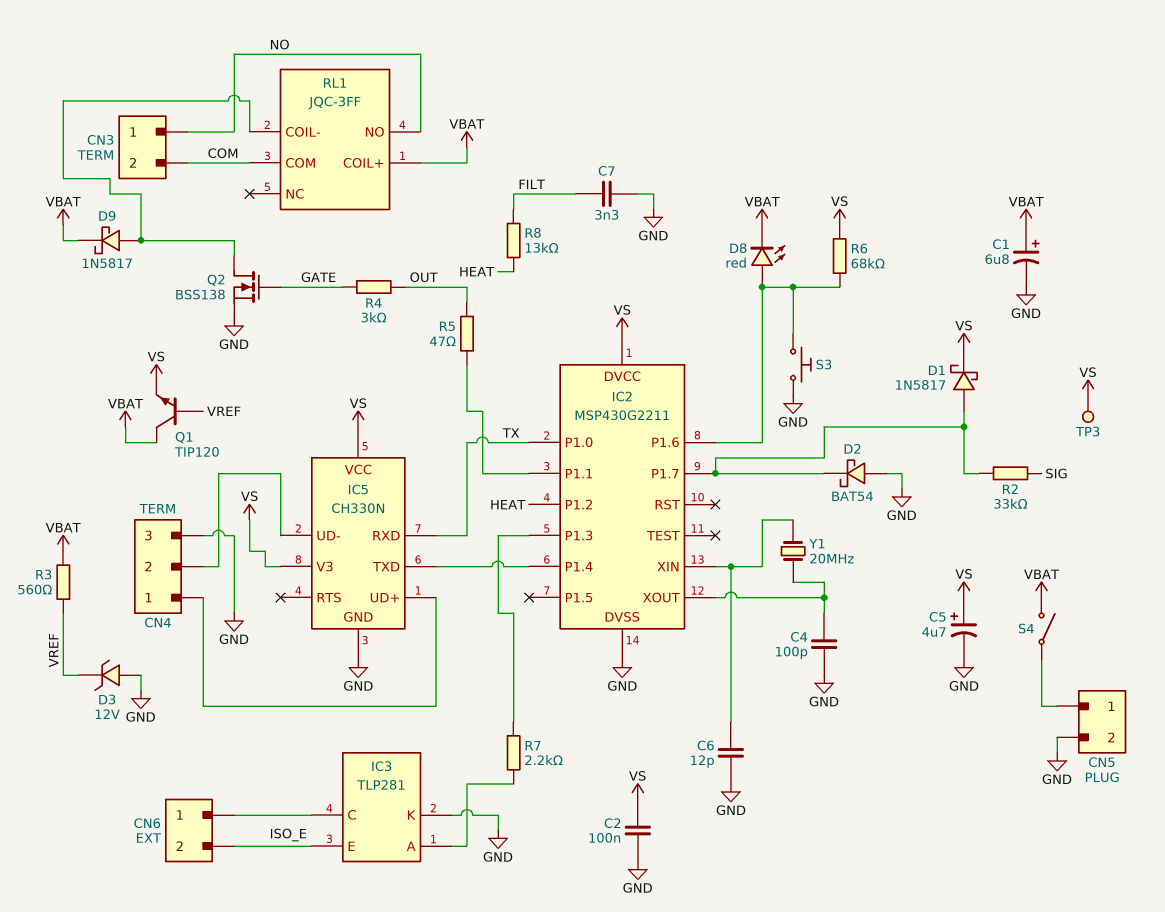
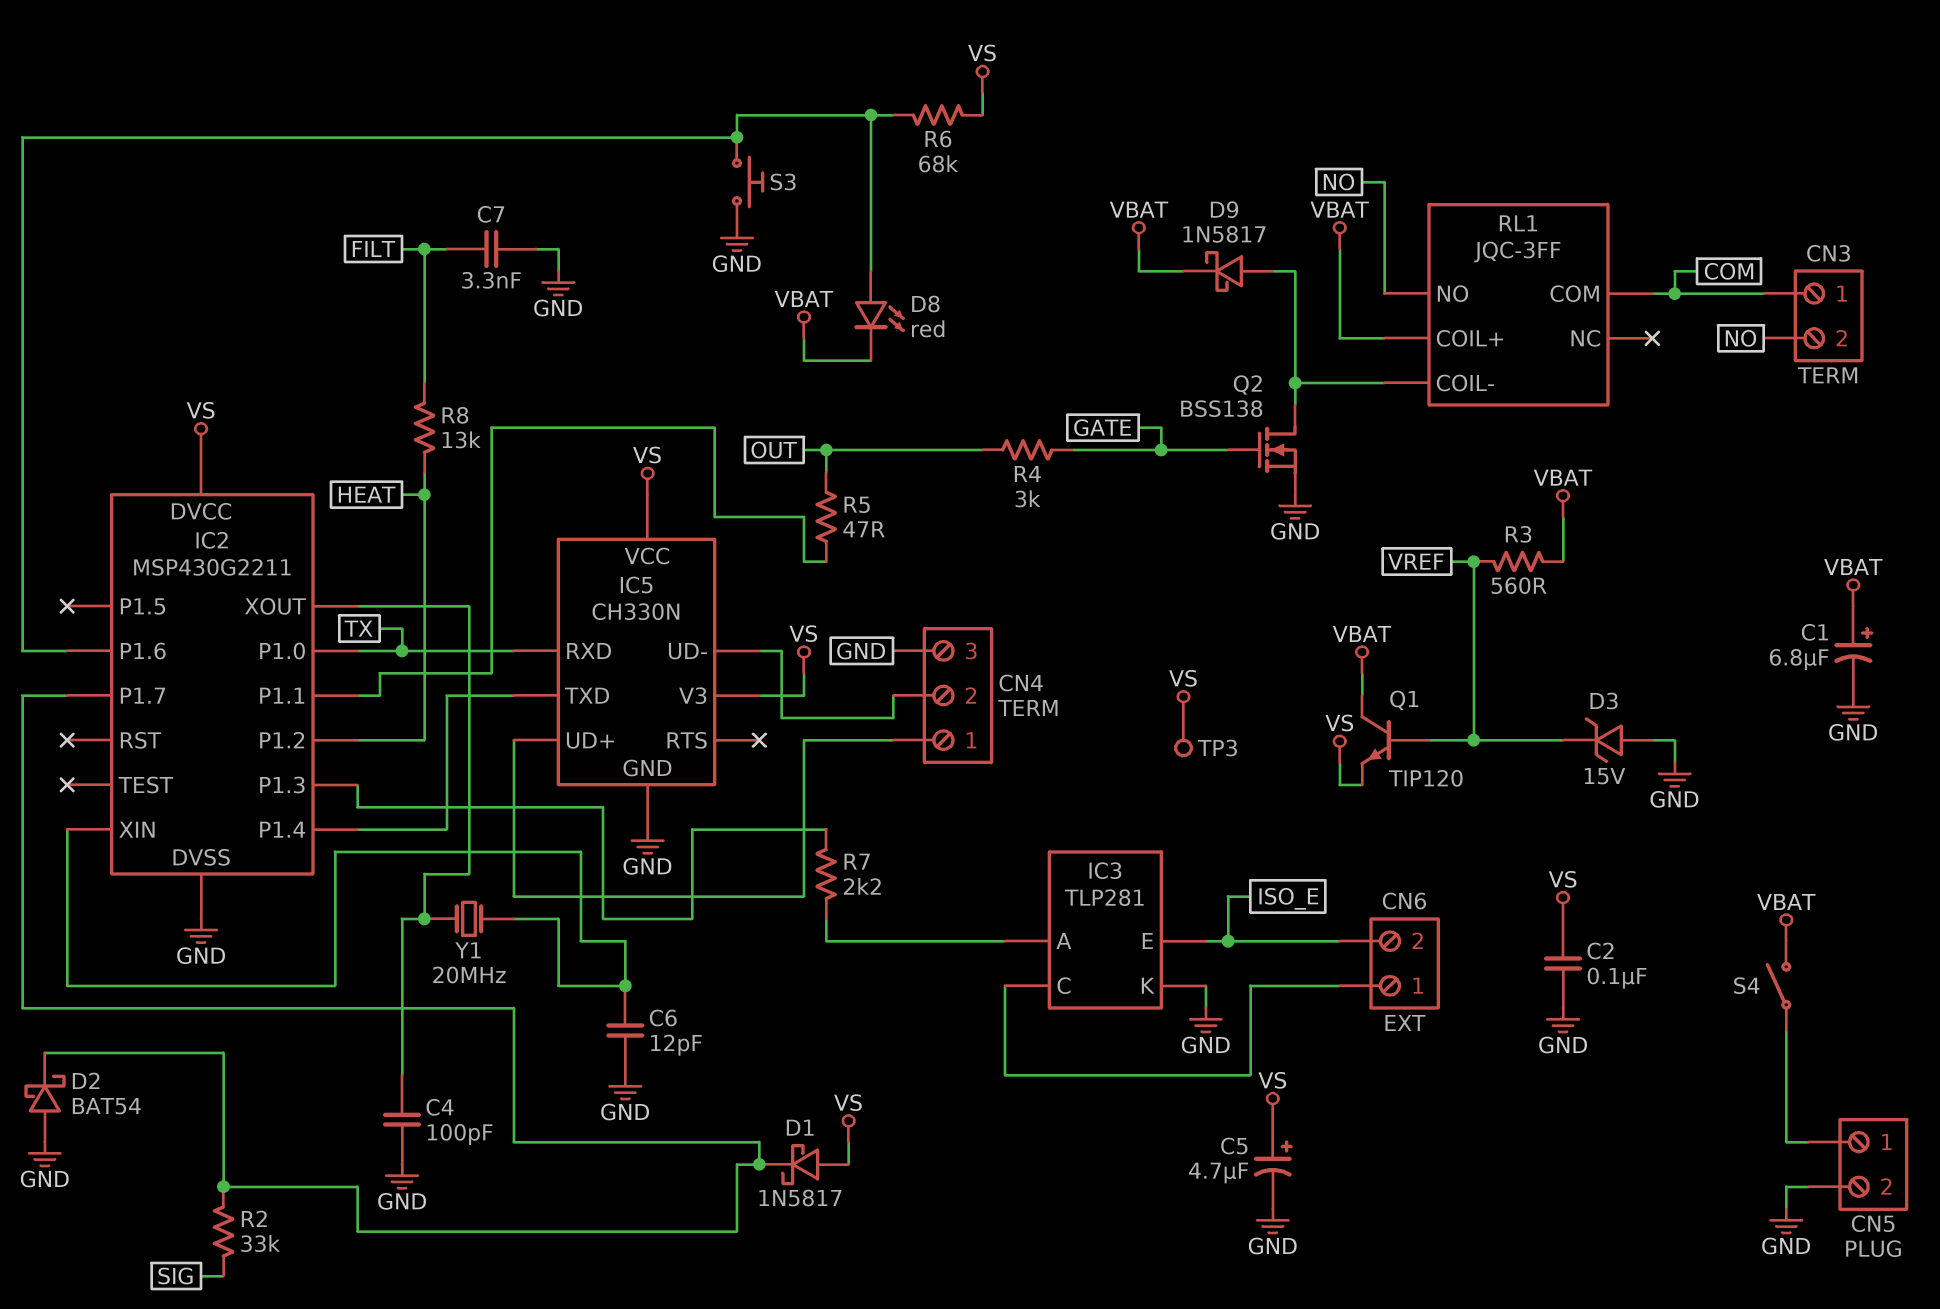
CN3 pin 1: NO -> COM
CN3 pin 2: COM -> NO
D1: schottky 1N5817 (A IC2/P1.7, K VS) -> schottky 1N5817 (A VS, K IC2/P1.7)
D3: zener 12V (A GND, K VREF) -> zener 15V (A GND, K VREF)

